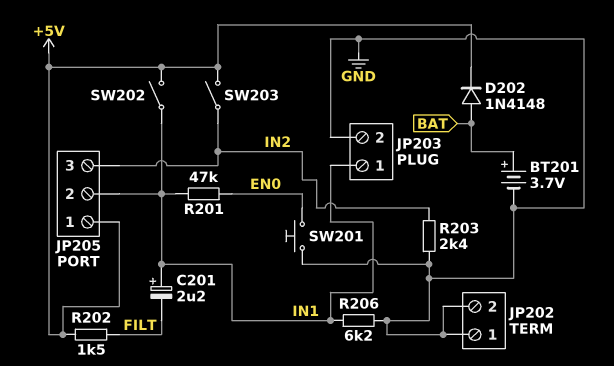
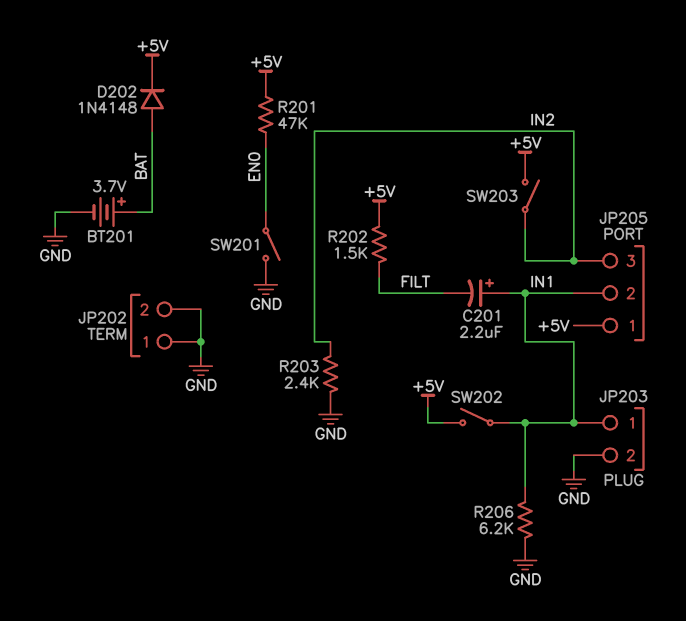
R201: 47k (EN0, IN1) -> 47k (+5V, EN0)
SW201: button (EN0, GND) -> switch (EN0, GND)

